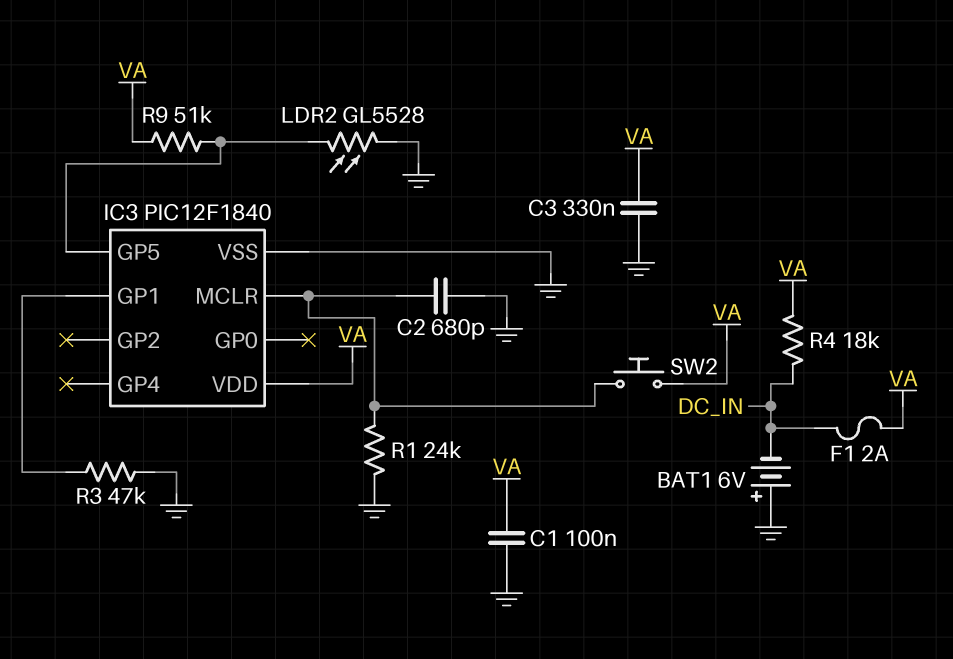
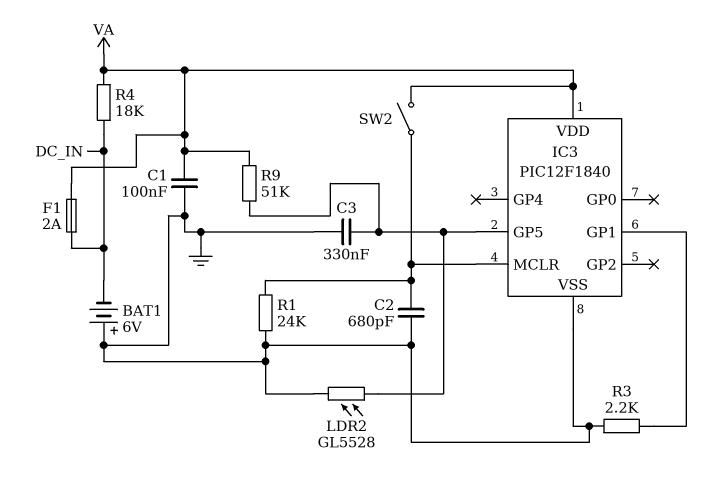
C3: 330nF (GND, VA) -> 330nF (GND, IC3/GP5)
R3: 47k (GND, IC3/GP1) -> 2.2k (GND, IC3/GP1)
SW2: button (IC3/MCLR, VA) -> switch (IC3/MCLR, VA)

